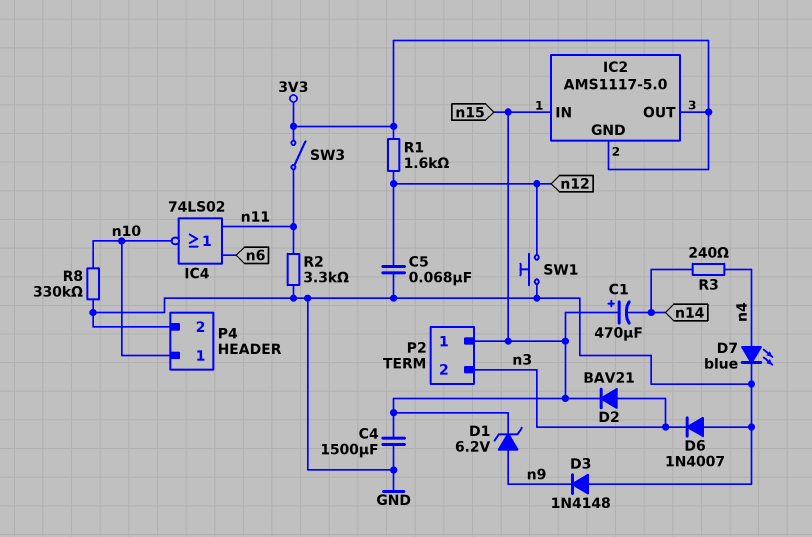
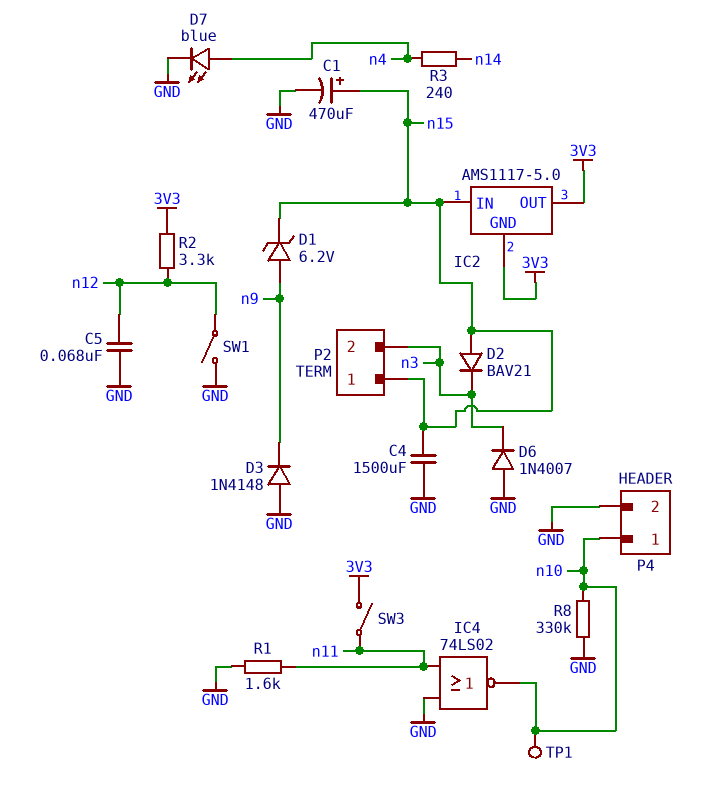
C1: 470uF (plus n15, minus n14) -> 470uF (plus n15, minus GND)
D2: diode BAV21 (A n3, K n15) -> diode BAV21 (A n15, K n3)
IC4: NOR 74LS02 (in n6, in n11, out n10) -> NOR 74LS02 (in GND, in n11, out n10)
R1: 1.6k (3V3, n12) -> 1.6k (GND, n11)
R2: 3.3k (GND, n11) -> 3.3k (3V3, n12)
SW1: button (GND, n12) -> switch (GND, n12)
TP1: none -> test point (n10)

